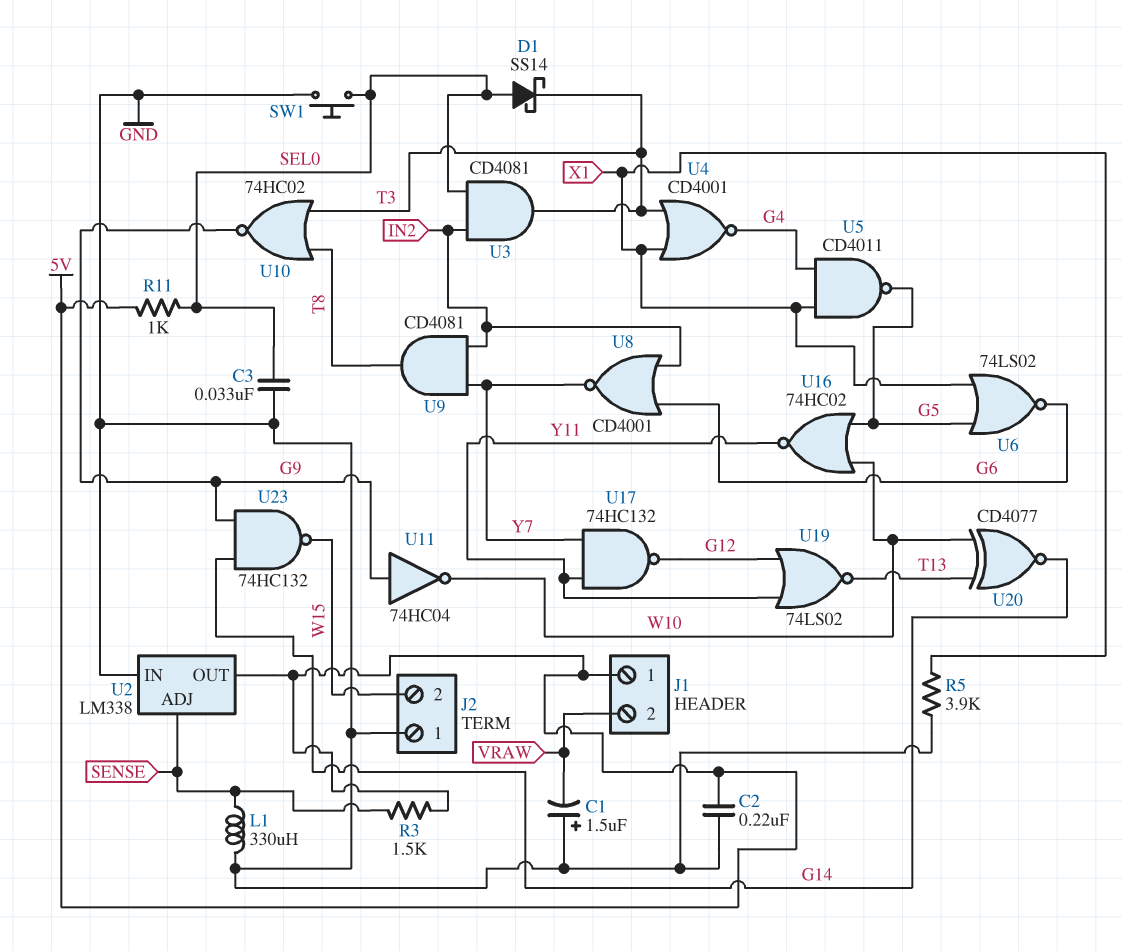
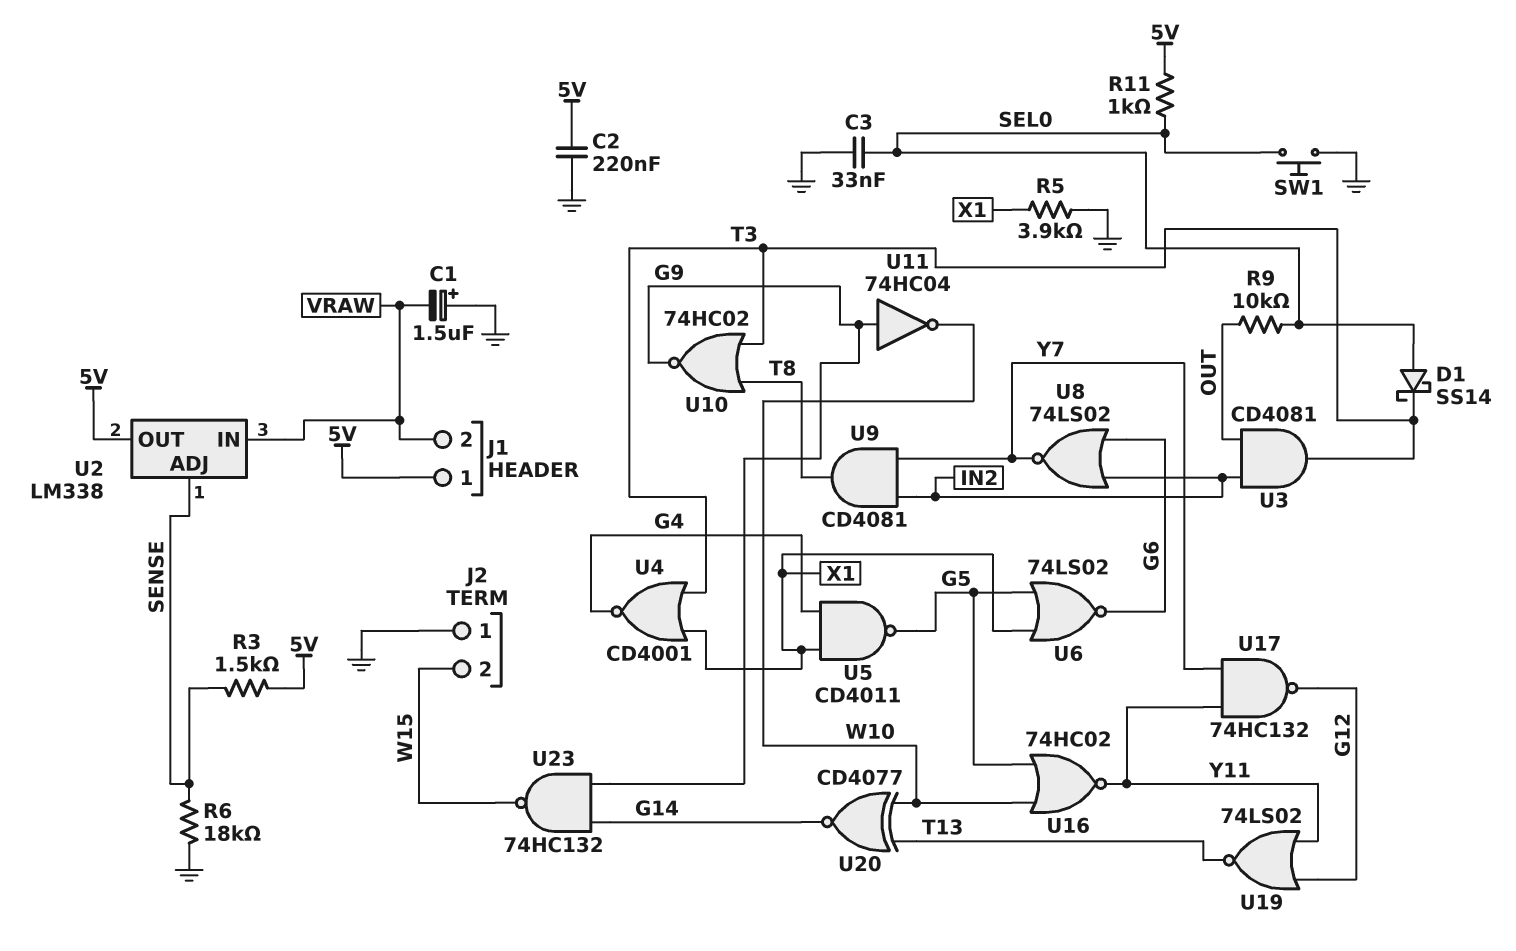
L1: 330uH (GND, SENSE) -> none
R6: none -> 18k (GND, SENSE)
R9: none -> 10k (OUT, SEL0)
U2 pin IN: GND -> VRAW
U3: AND CD4081 (in IN2, in SEL0, out T3) -> AND CD4081 (in IN2, in OUT, out T3)
U8: NOR CD4001 (in G6, in IN2, out Y7) -> NOR 74LS02 (in G6, in IN2, out Y7)

